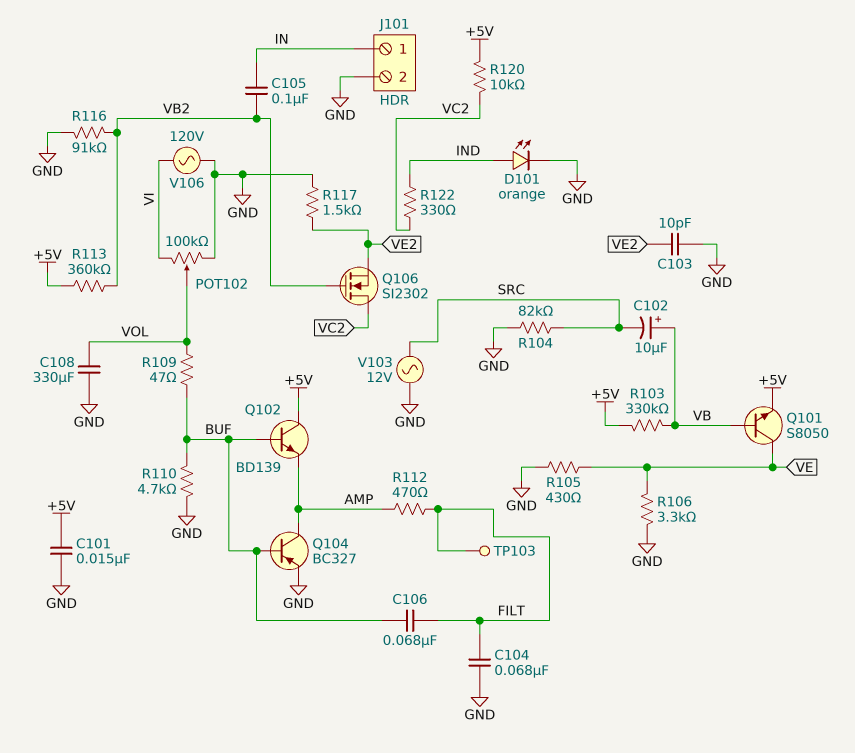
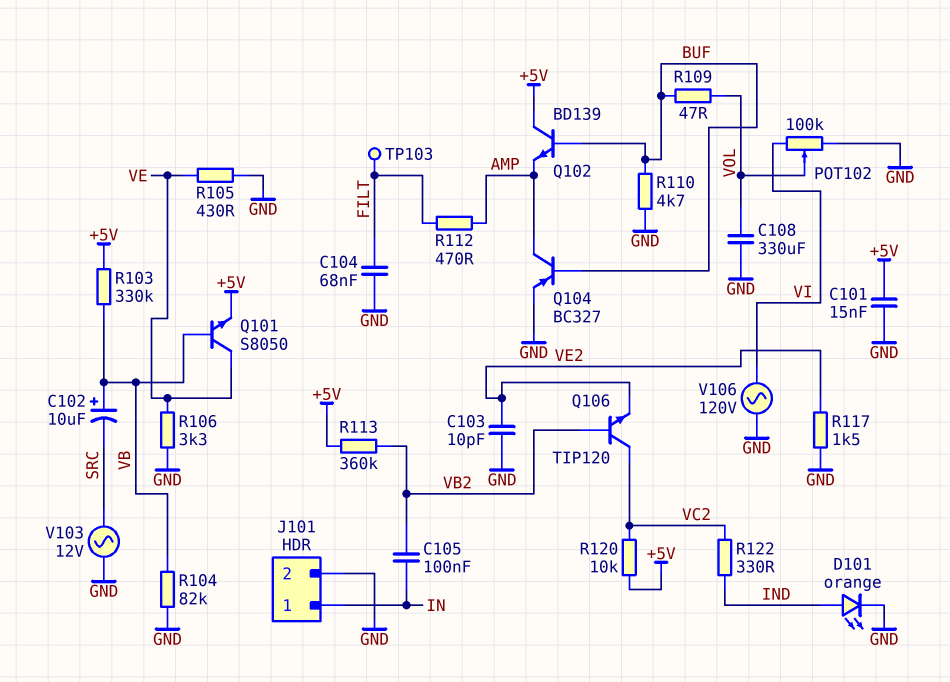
C106: 68nF (BUF, FILT) -> none
Q106: NMOS SI2302 (G VB2, D VC2, S VE2) -> NPN TIP120 (B VB2, C VC2, E VE2)
R104: 82k (GND, SRC) -> 82k (GND, VB)
R116: 91k (GND, VB2) -> none

